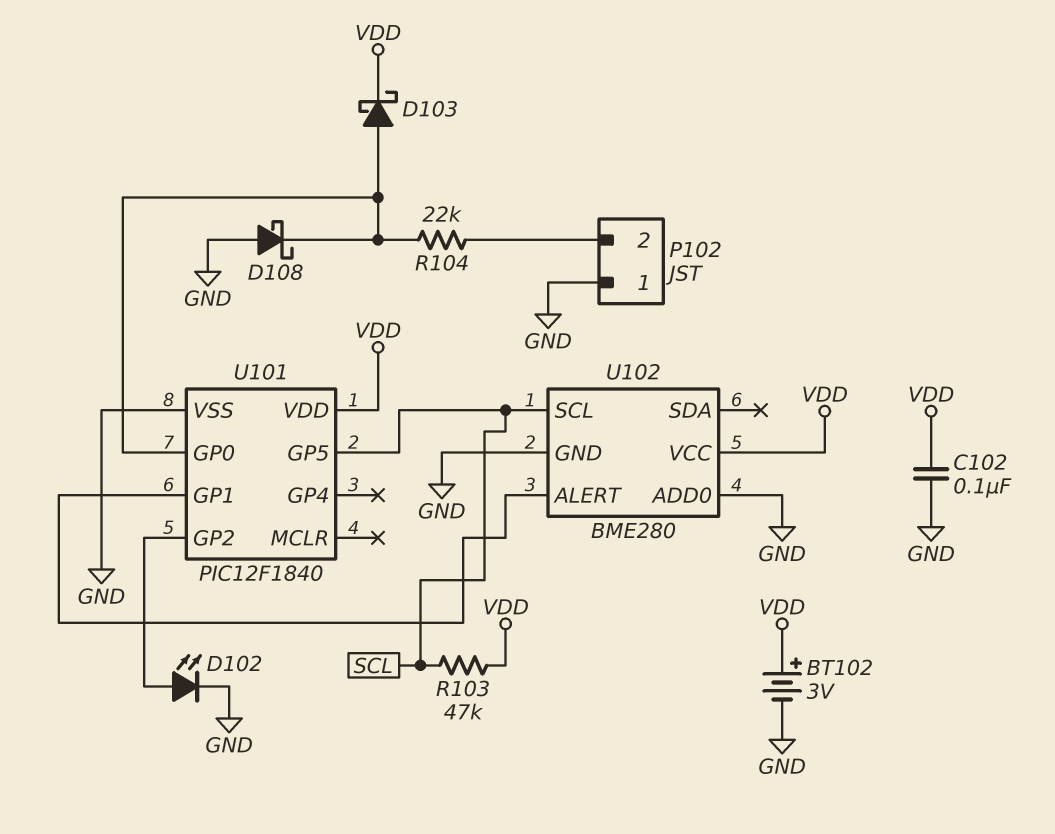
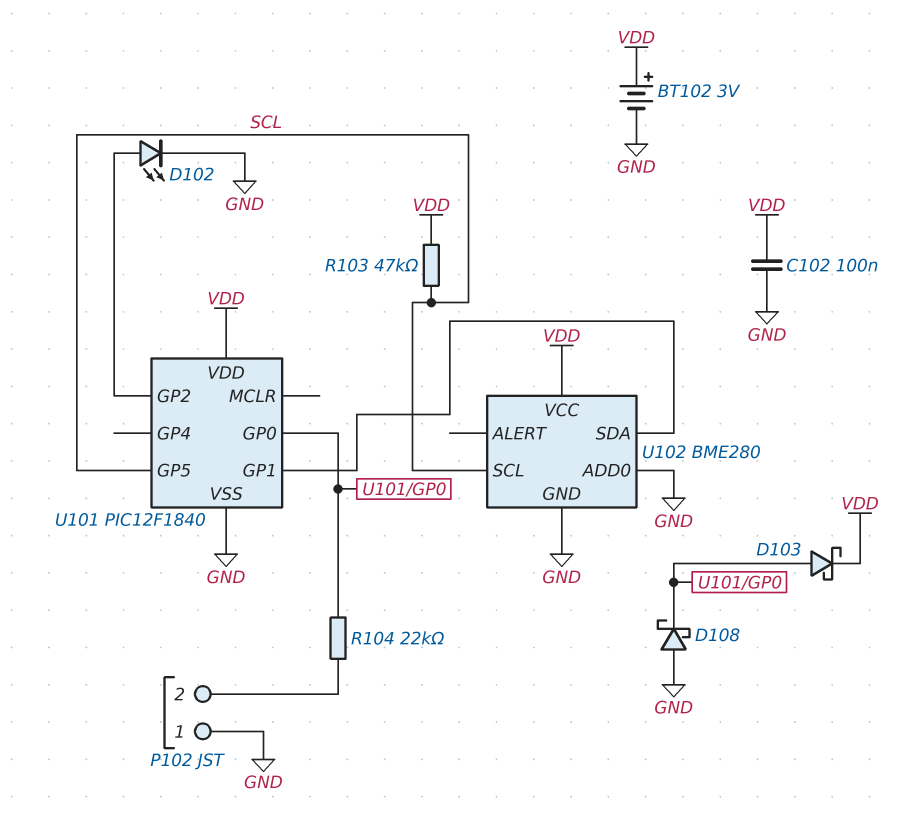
U102 pin ALERT: U101/GP1 -> none
U102 pin SDA: none -> U101/GP1

